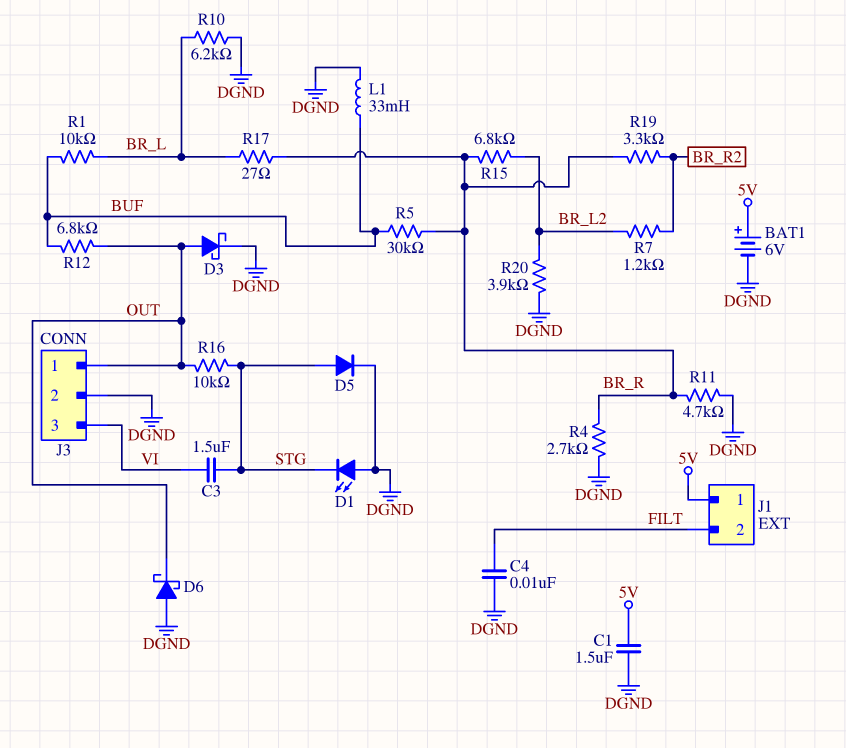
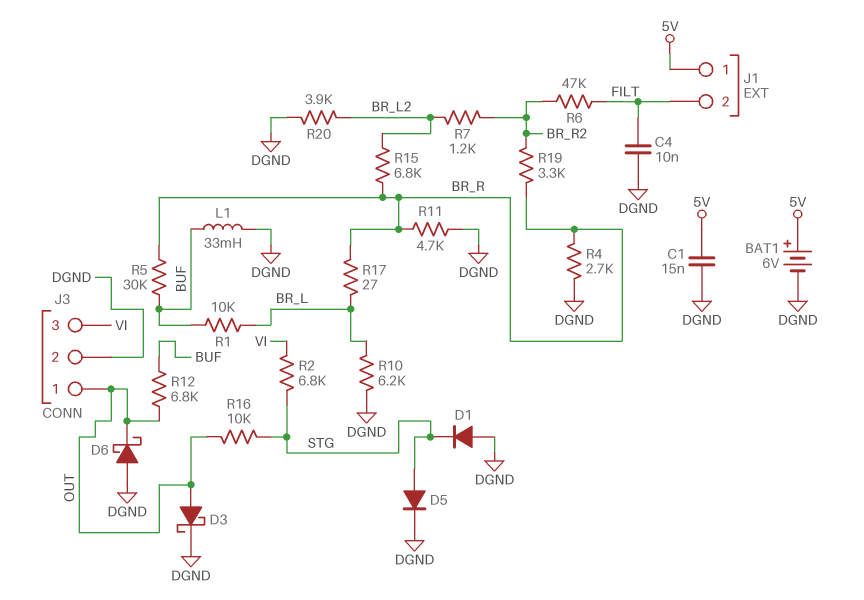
C1: 1.5uF (5V, DGND) -> 15nF (5V, DGND)
C3: 1.5uF (STG, VI) -> none
D1: LED (A DGND, K STG) -> diode (A DGND, K STG)
R2: none -> 6.8k (STG, VI)
R6: none -> 47k (BR_R2, FILT)

